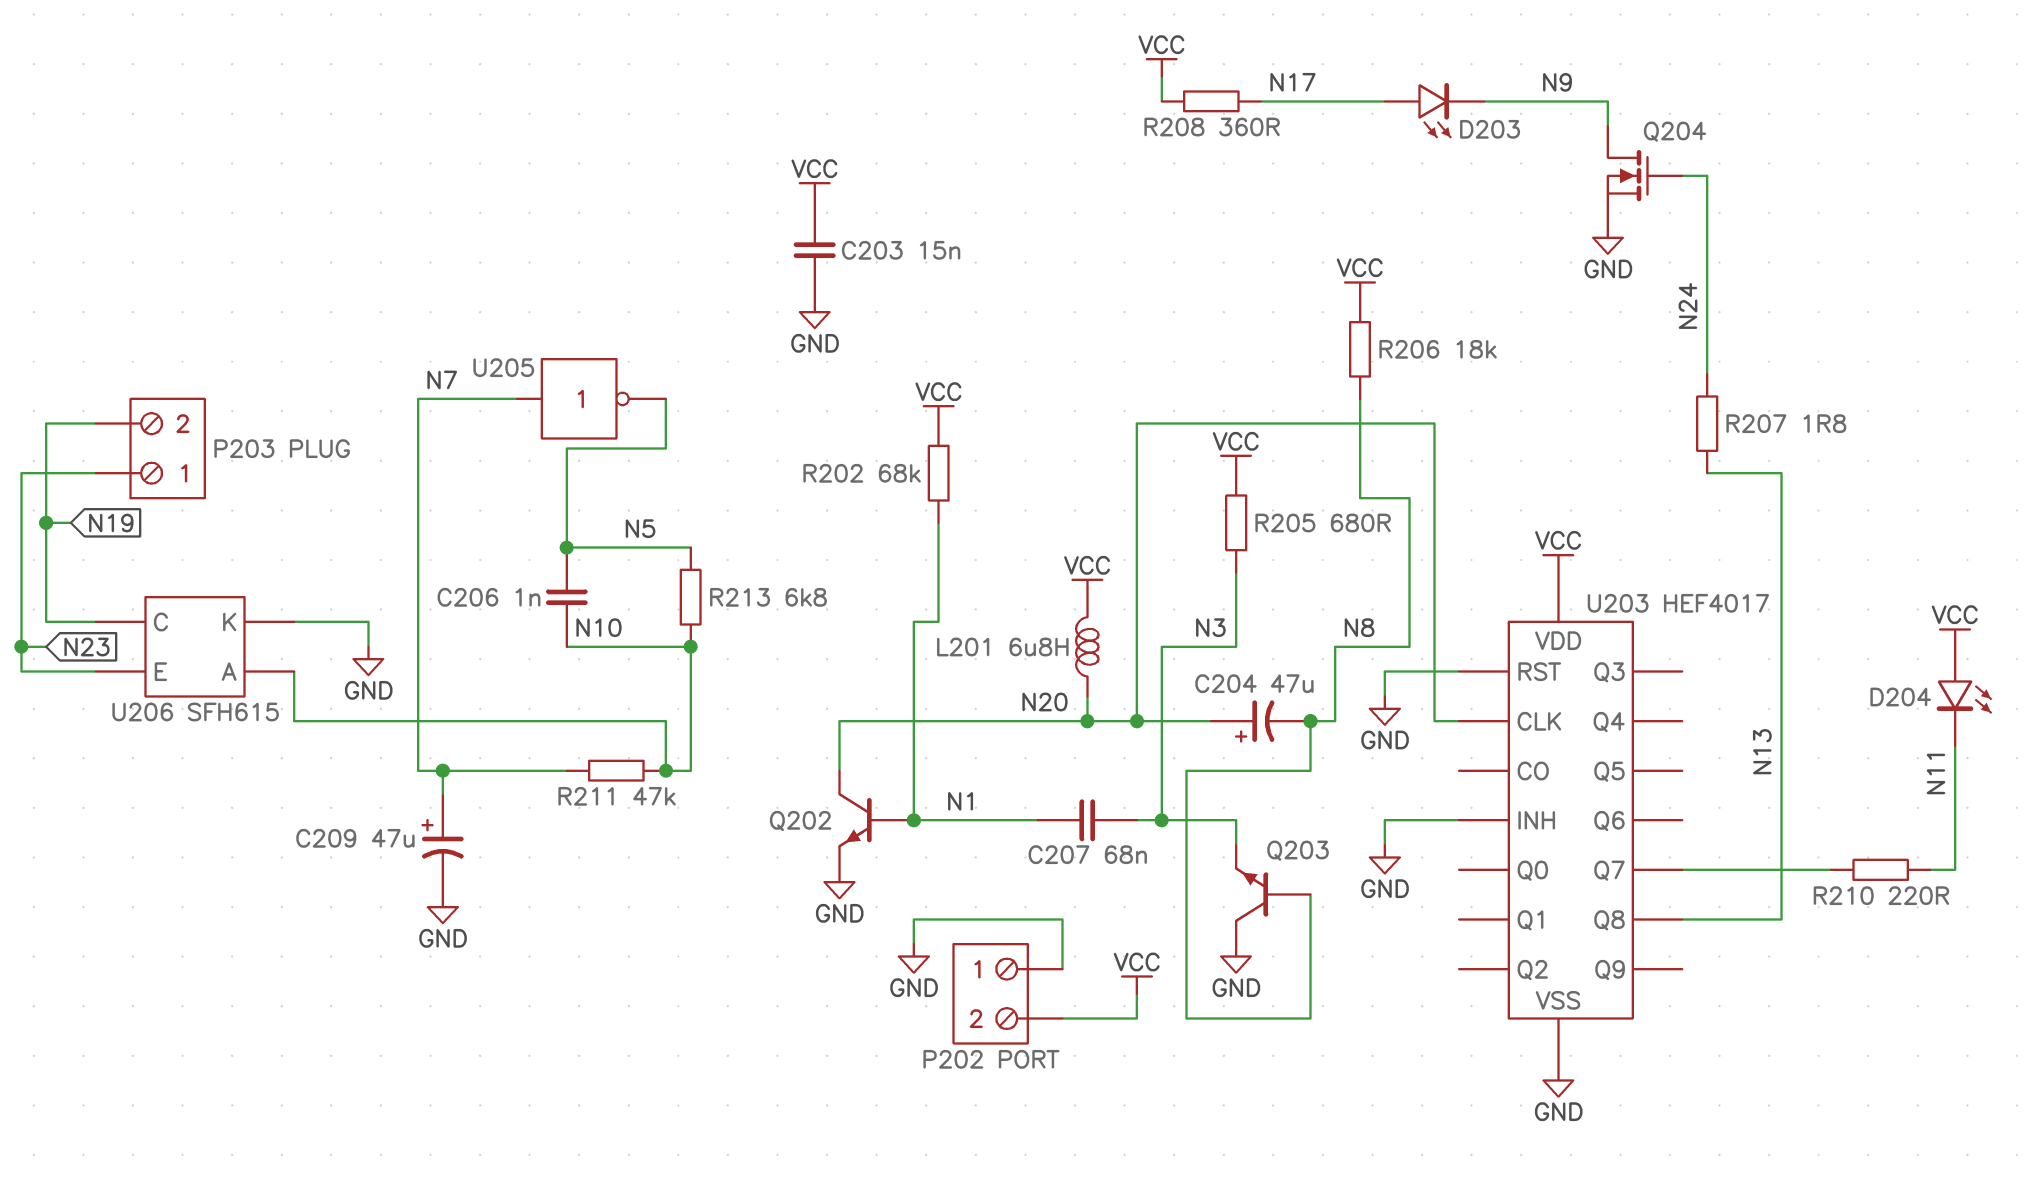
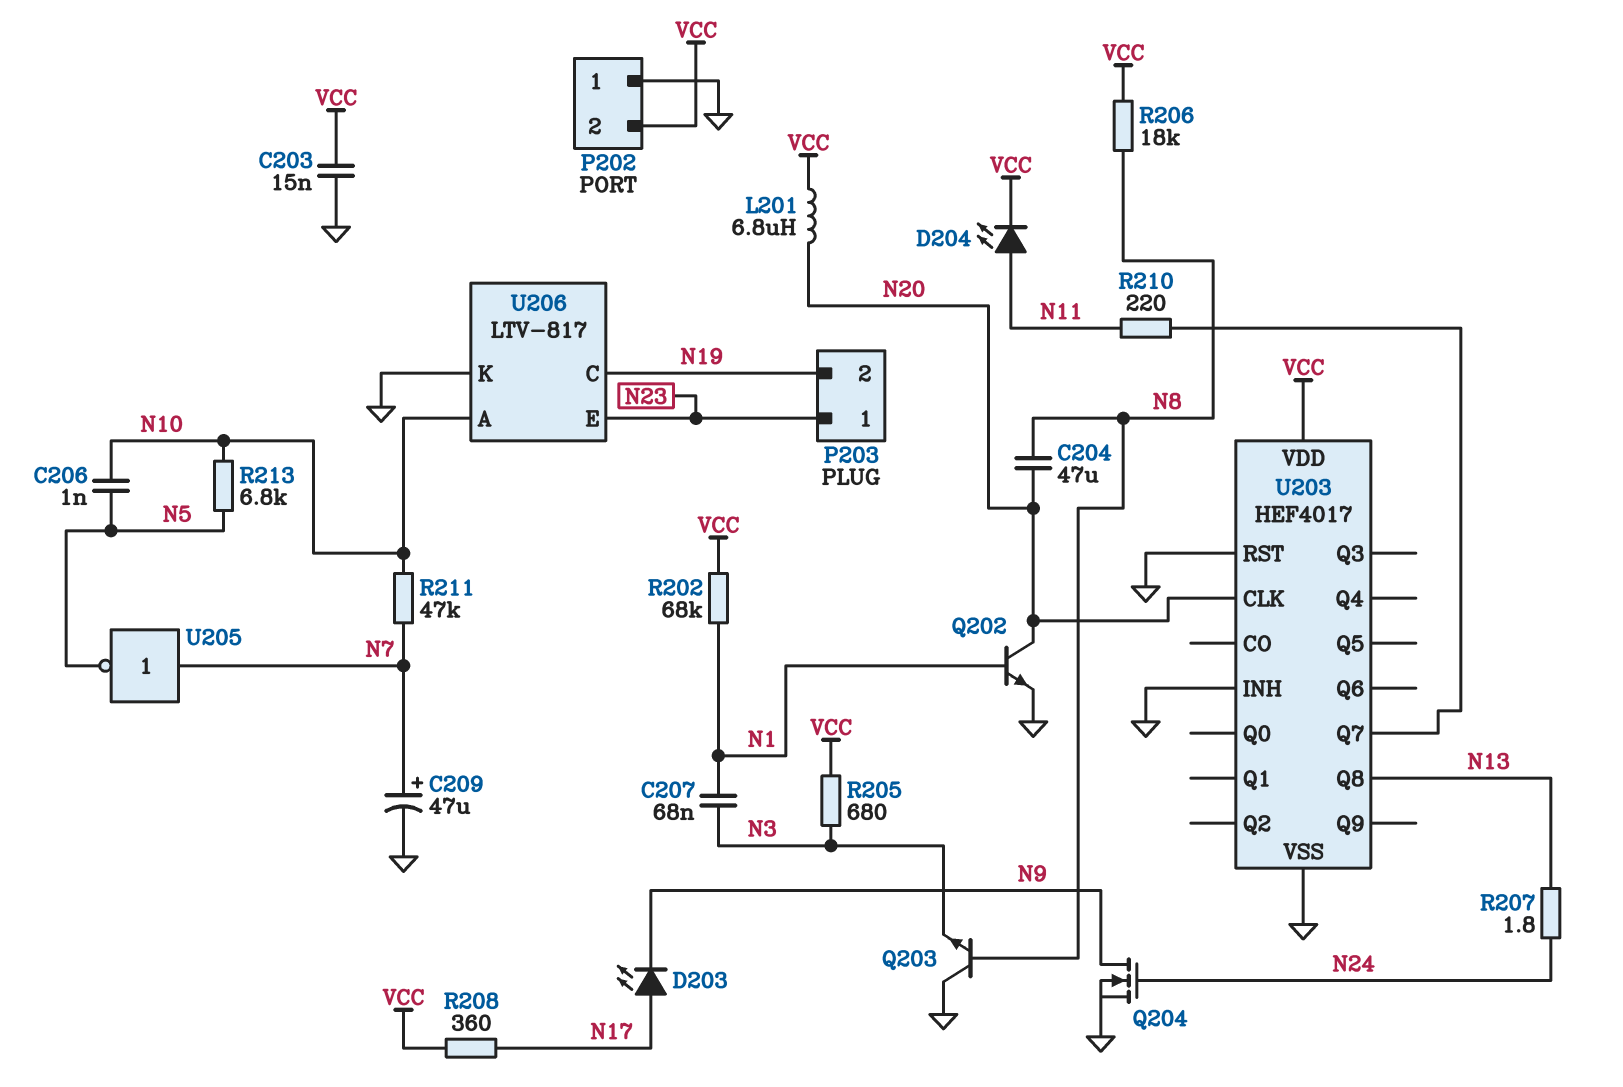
C204: 47uF (plus N20, minus N8) -> 47uF (N8, N20)
D204: LED (A VCC, K N11) -> LED (A N11, K VCC)
U206: SFH615 -> LTV-817

